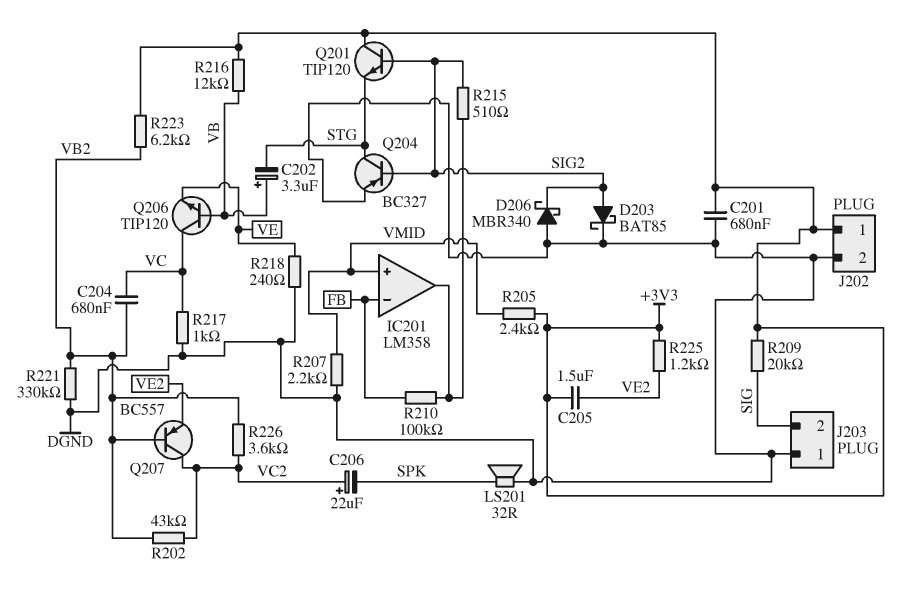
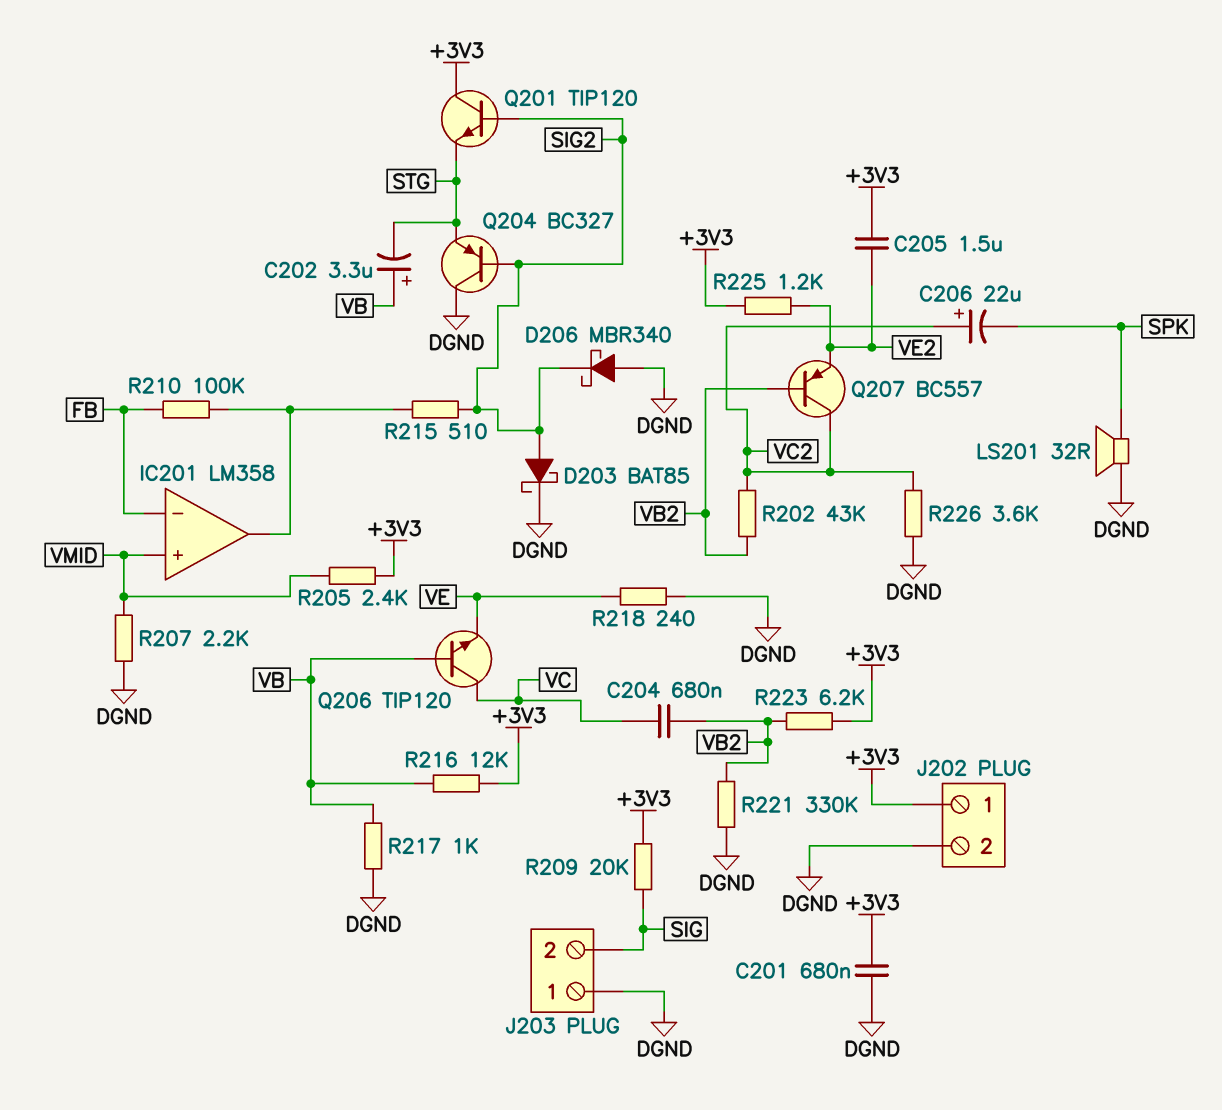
Q204: PNP BC327 (B SIG2, C STG, E DGND) -> PNP BC327 (B SIG2, C DGND, E STG)
R217: 1k (DGND, VC) -> 1k (DGND, VB)
R226: 3.6k (VB2, VC2) -> 3.6k (DGND, VC2)

